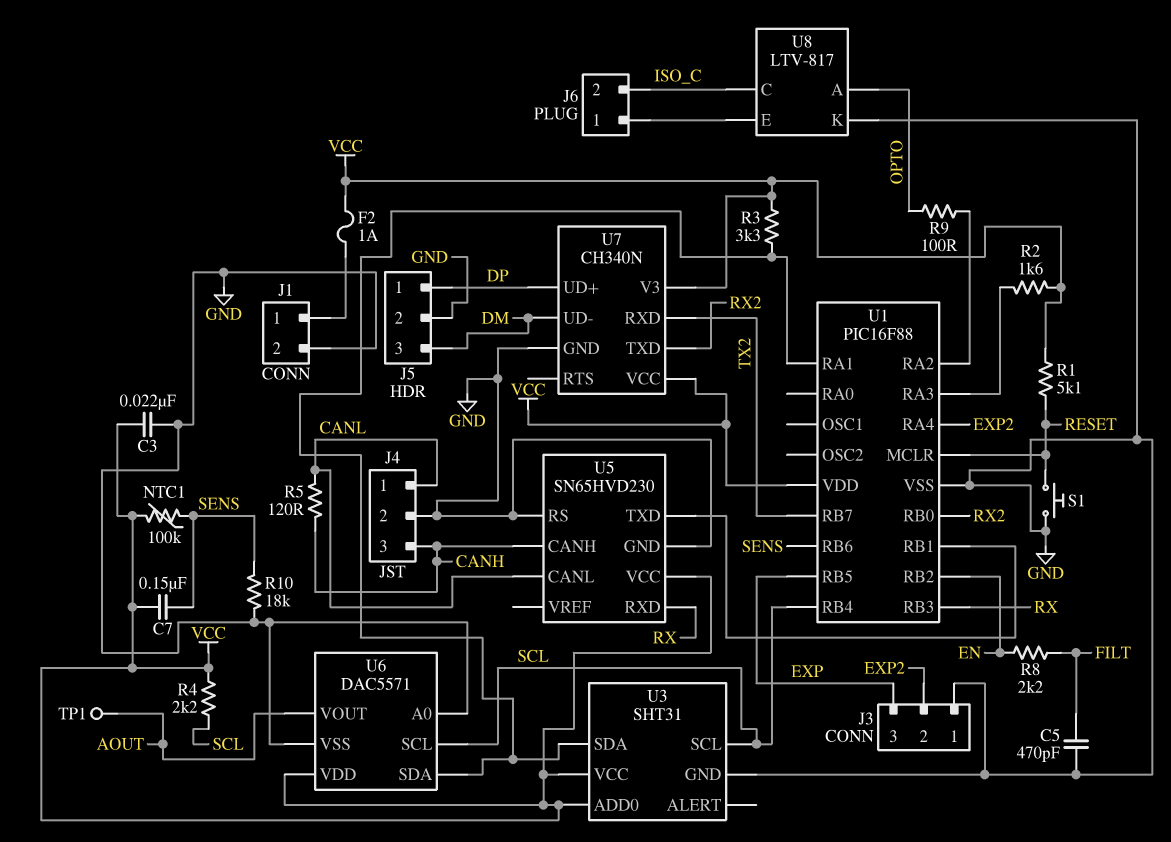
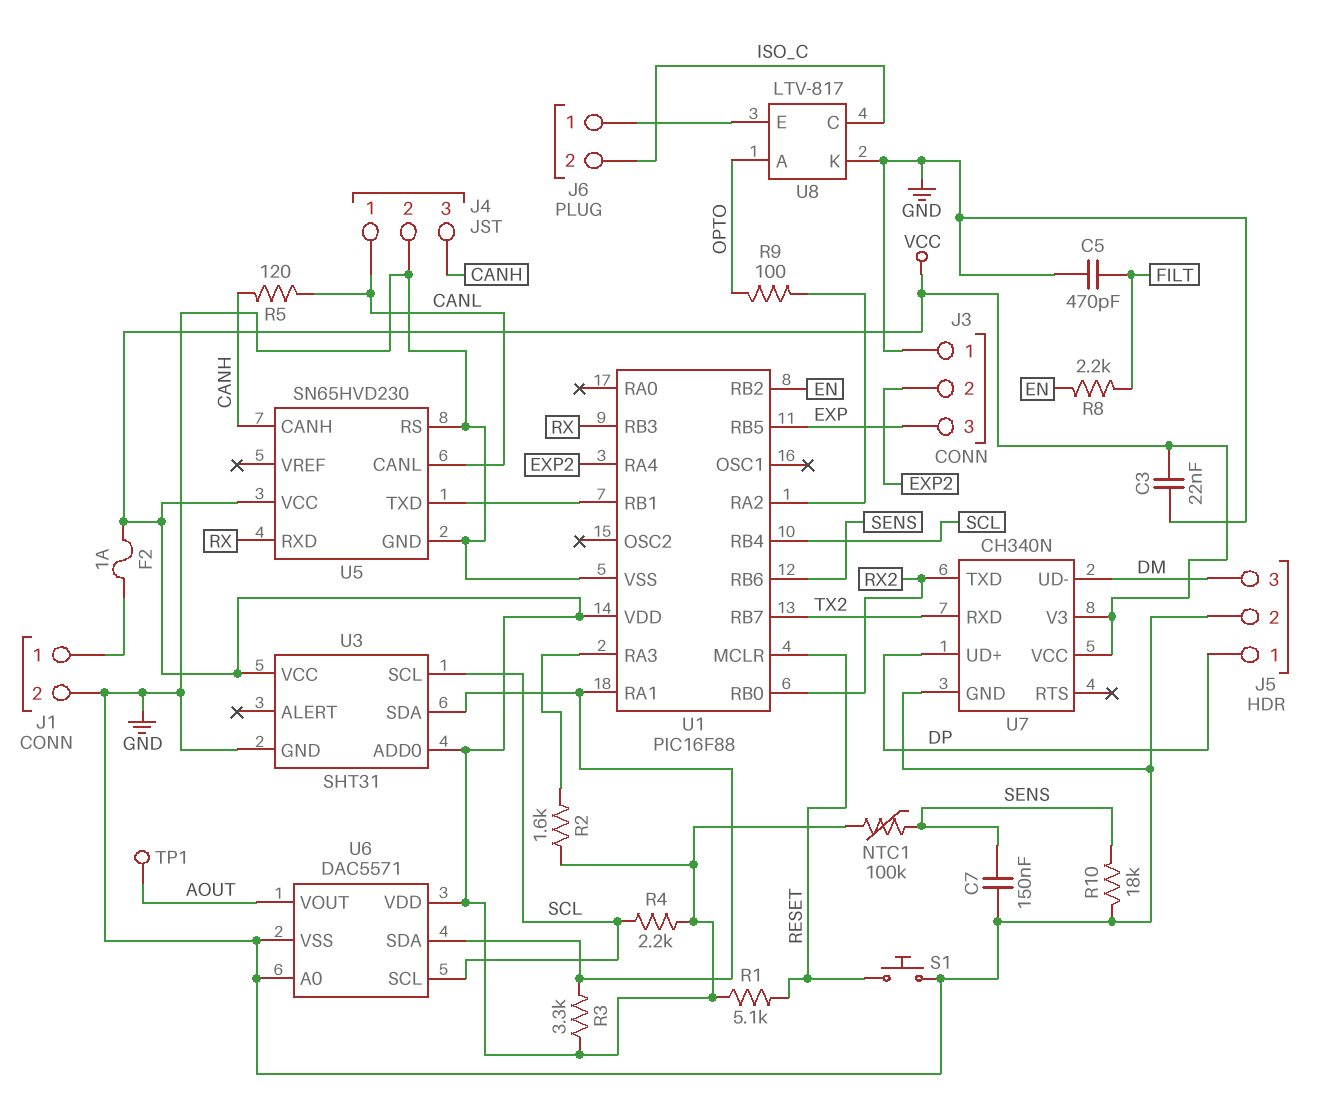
C7: 150nF (SENS, VCC) -> 150nF (GND, SENS)

